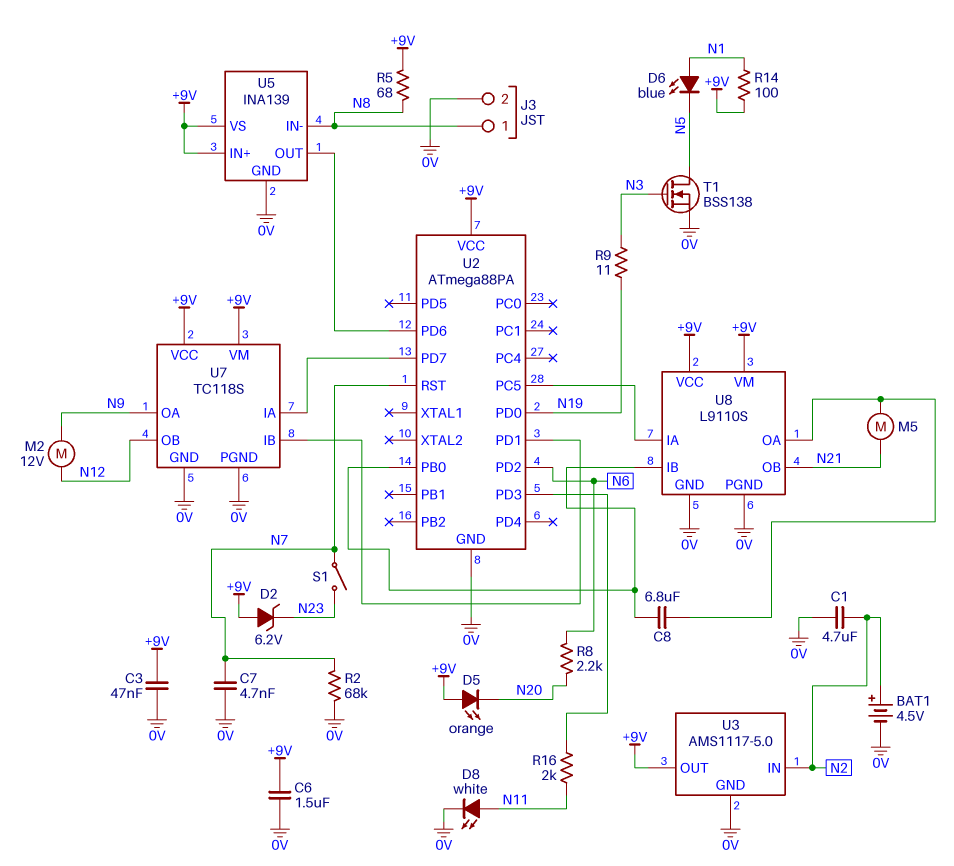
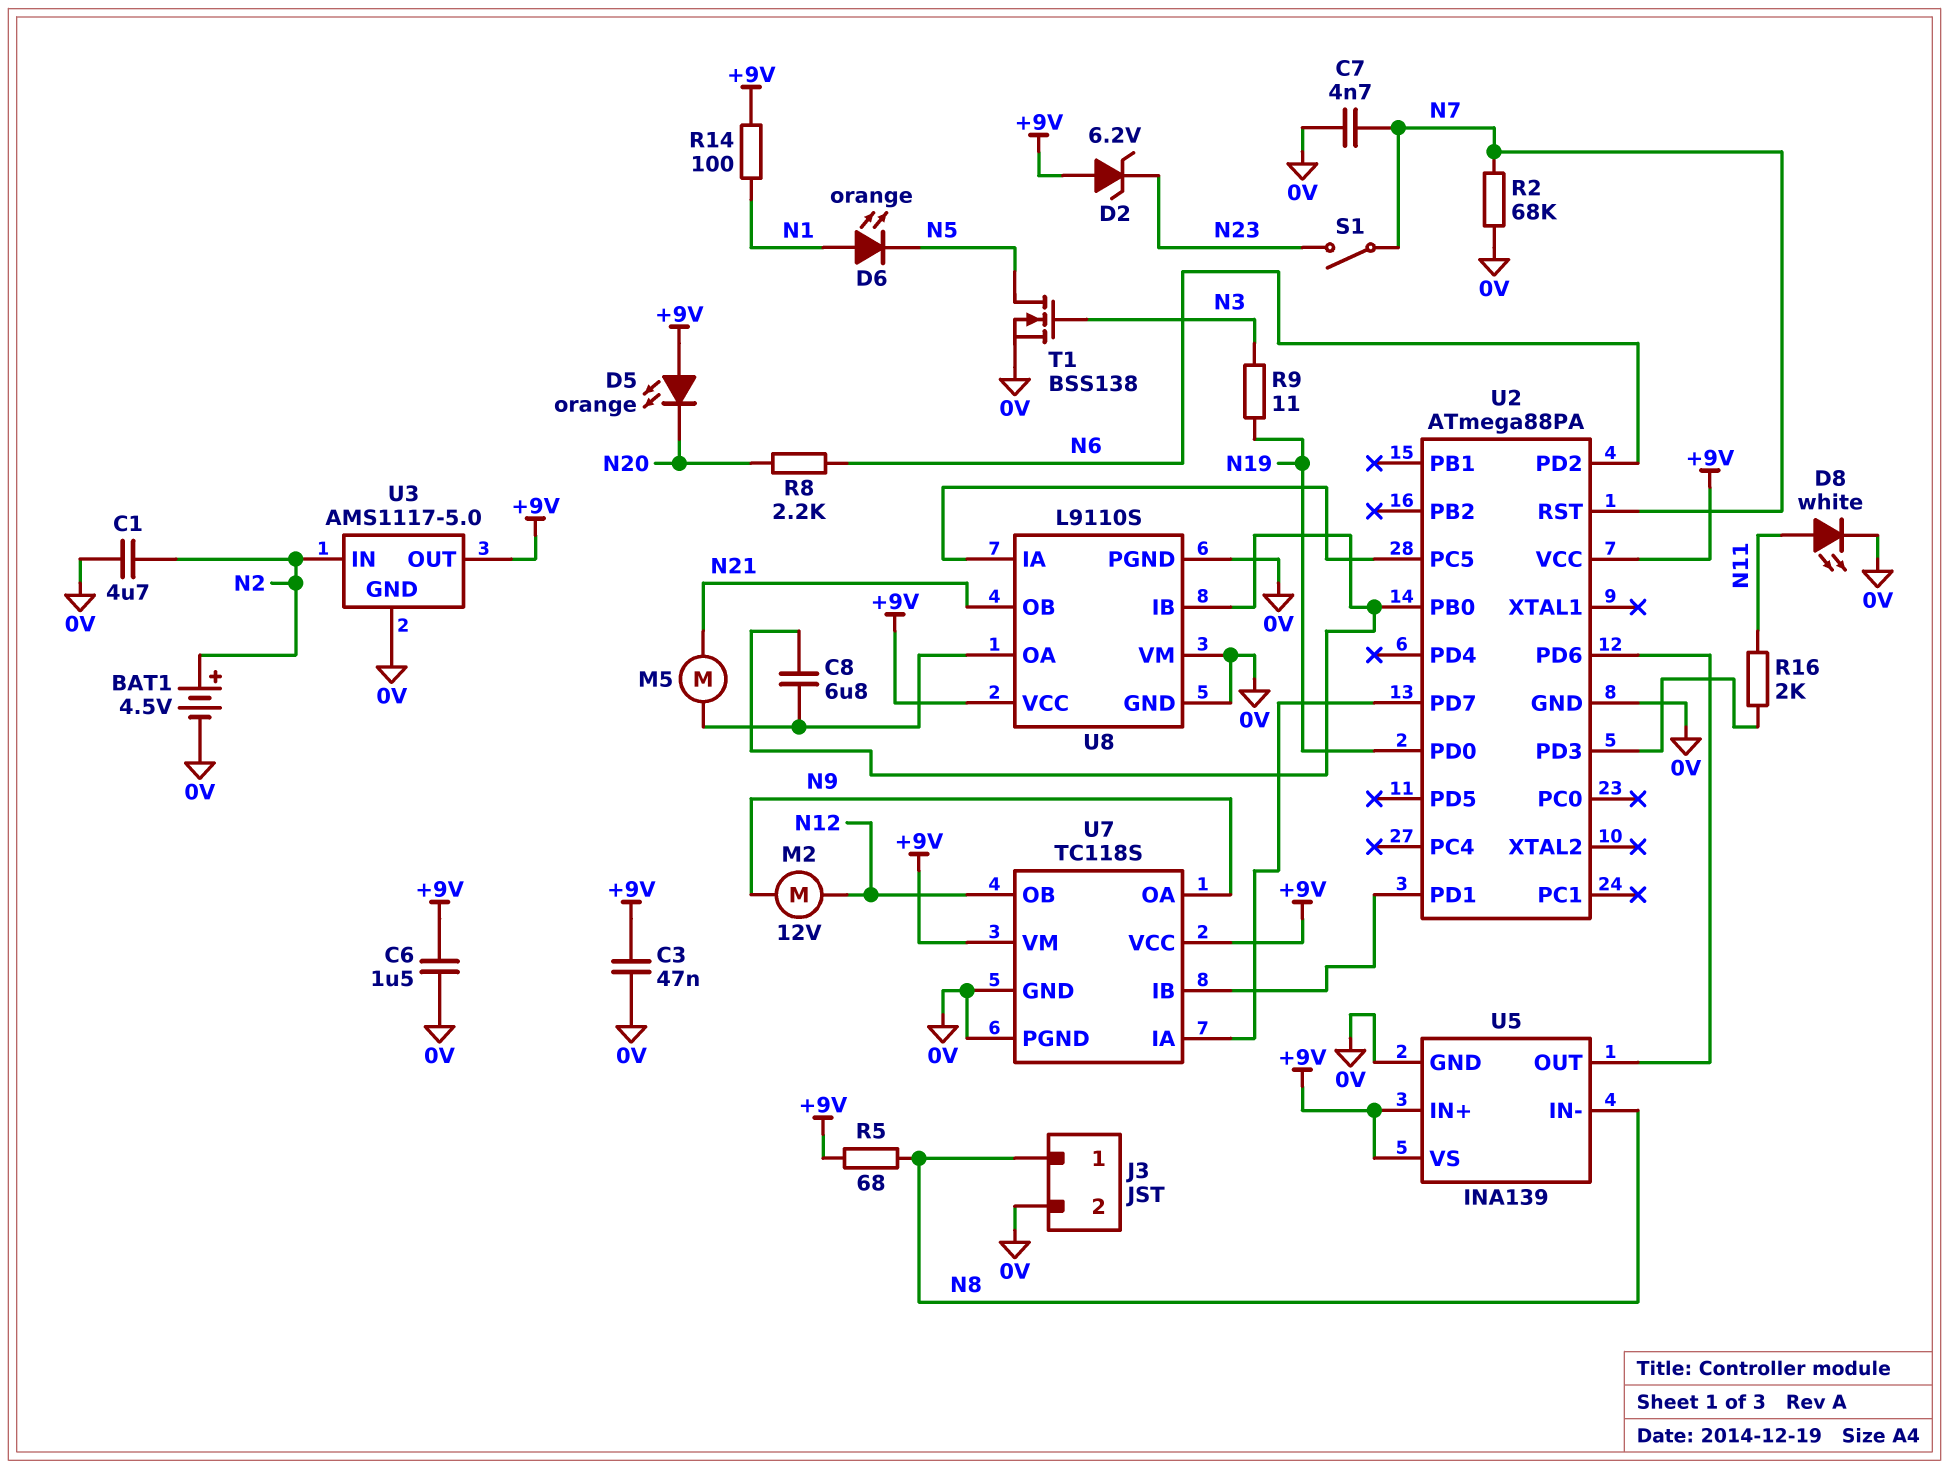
D6: LED blue (A N1, K N5) -> LED orange (A N1, K N5)
U8 pin VM: +9V -> 0V

